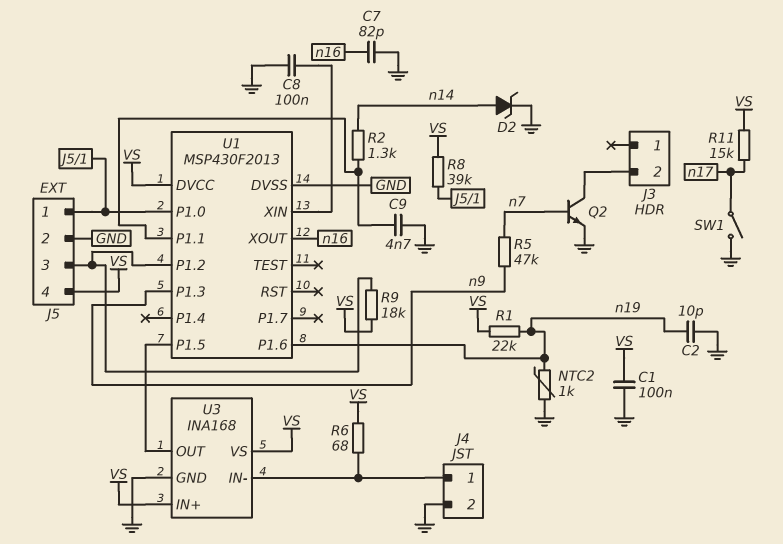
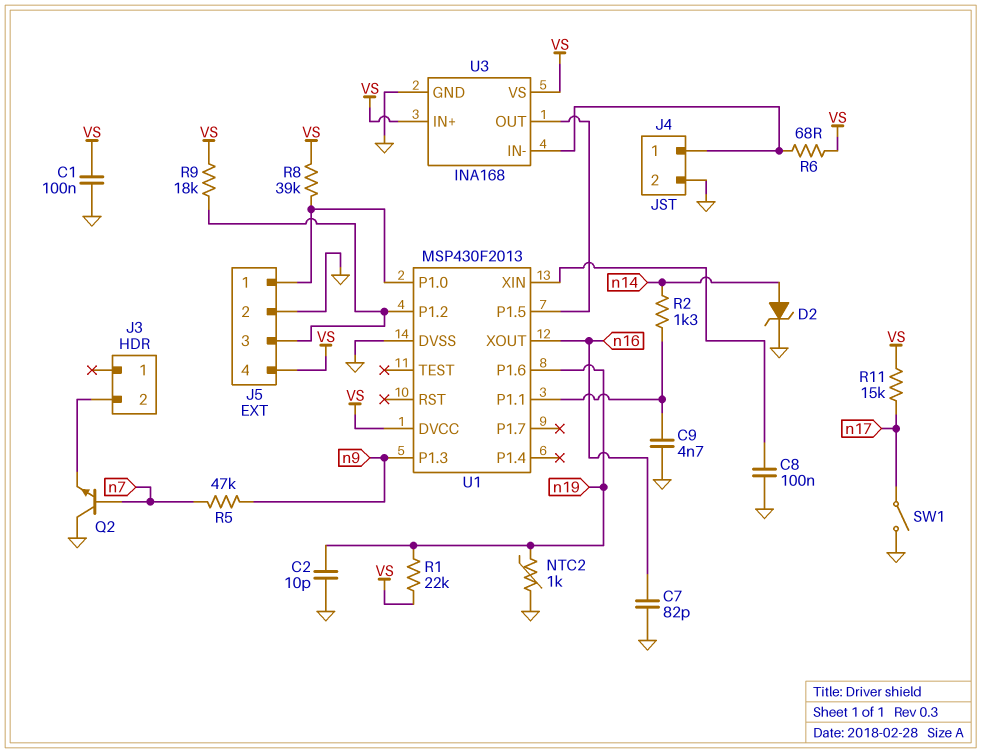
Q2: NPN (B n7, C J3/2, E GND) -> NPN (B n7, C GND, E J3/2)

